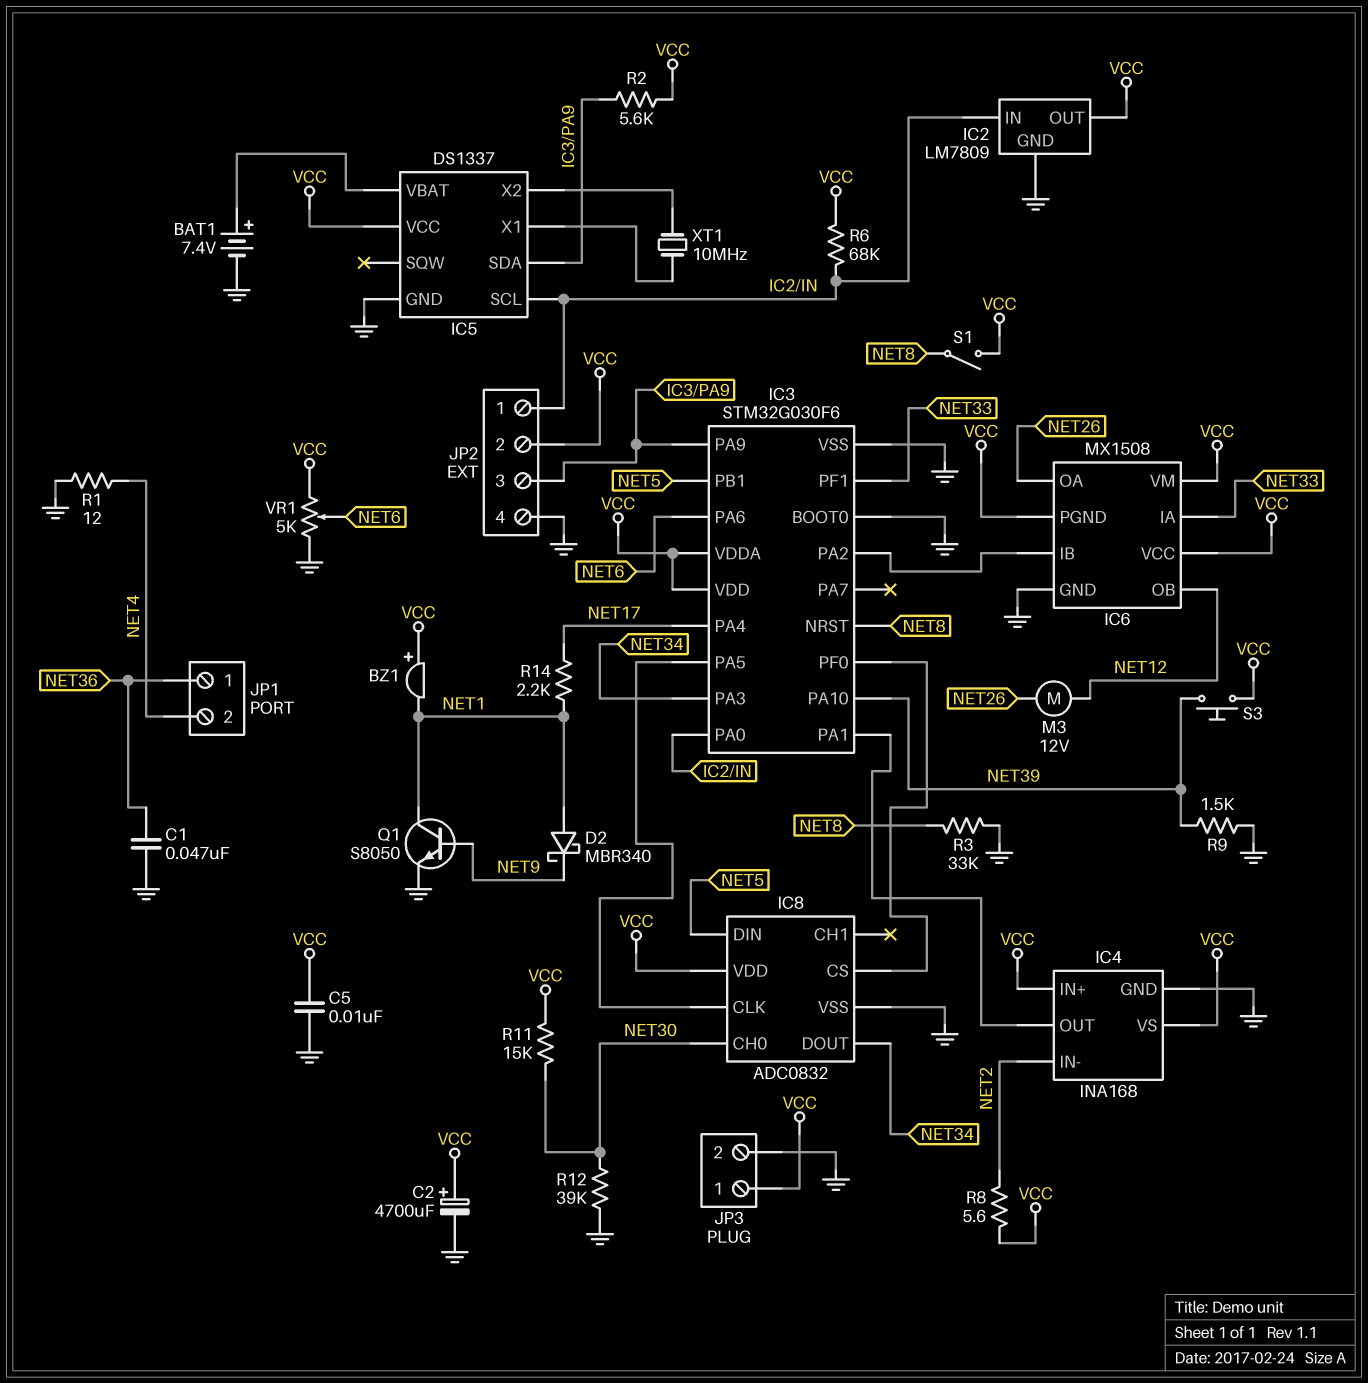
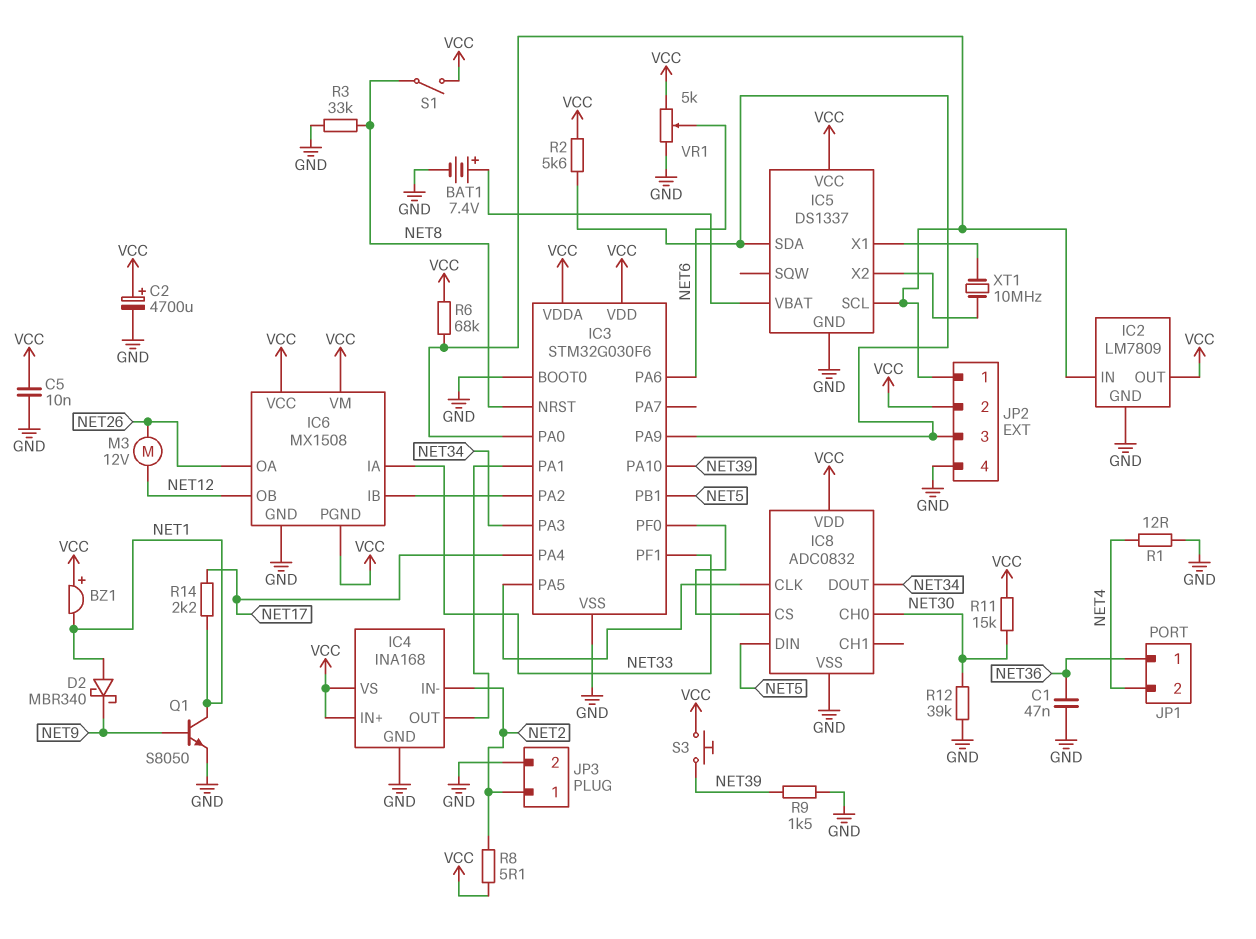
JP3 pin 1: VCC -> NET2
R8: 5.6 (NET2, VCC) -> 5.1 (NET2, VCC)

